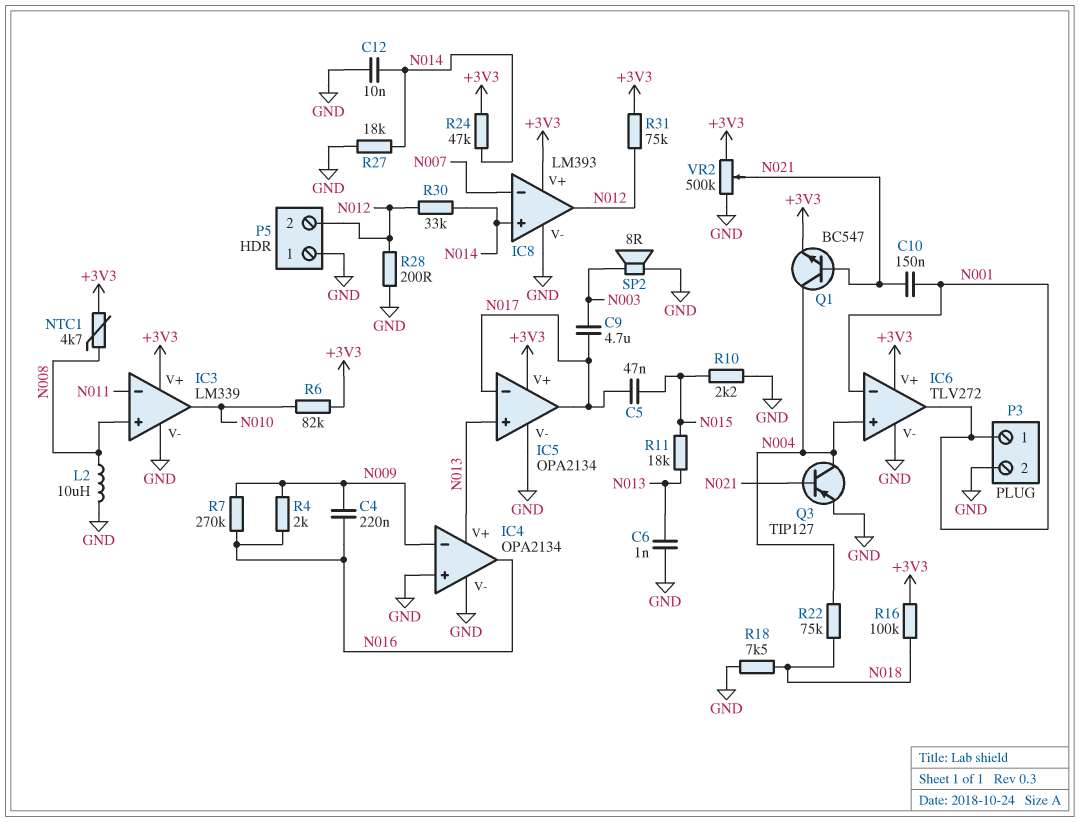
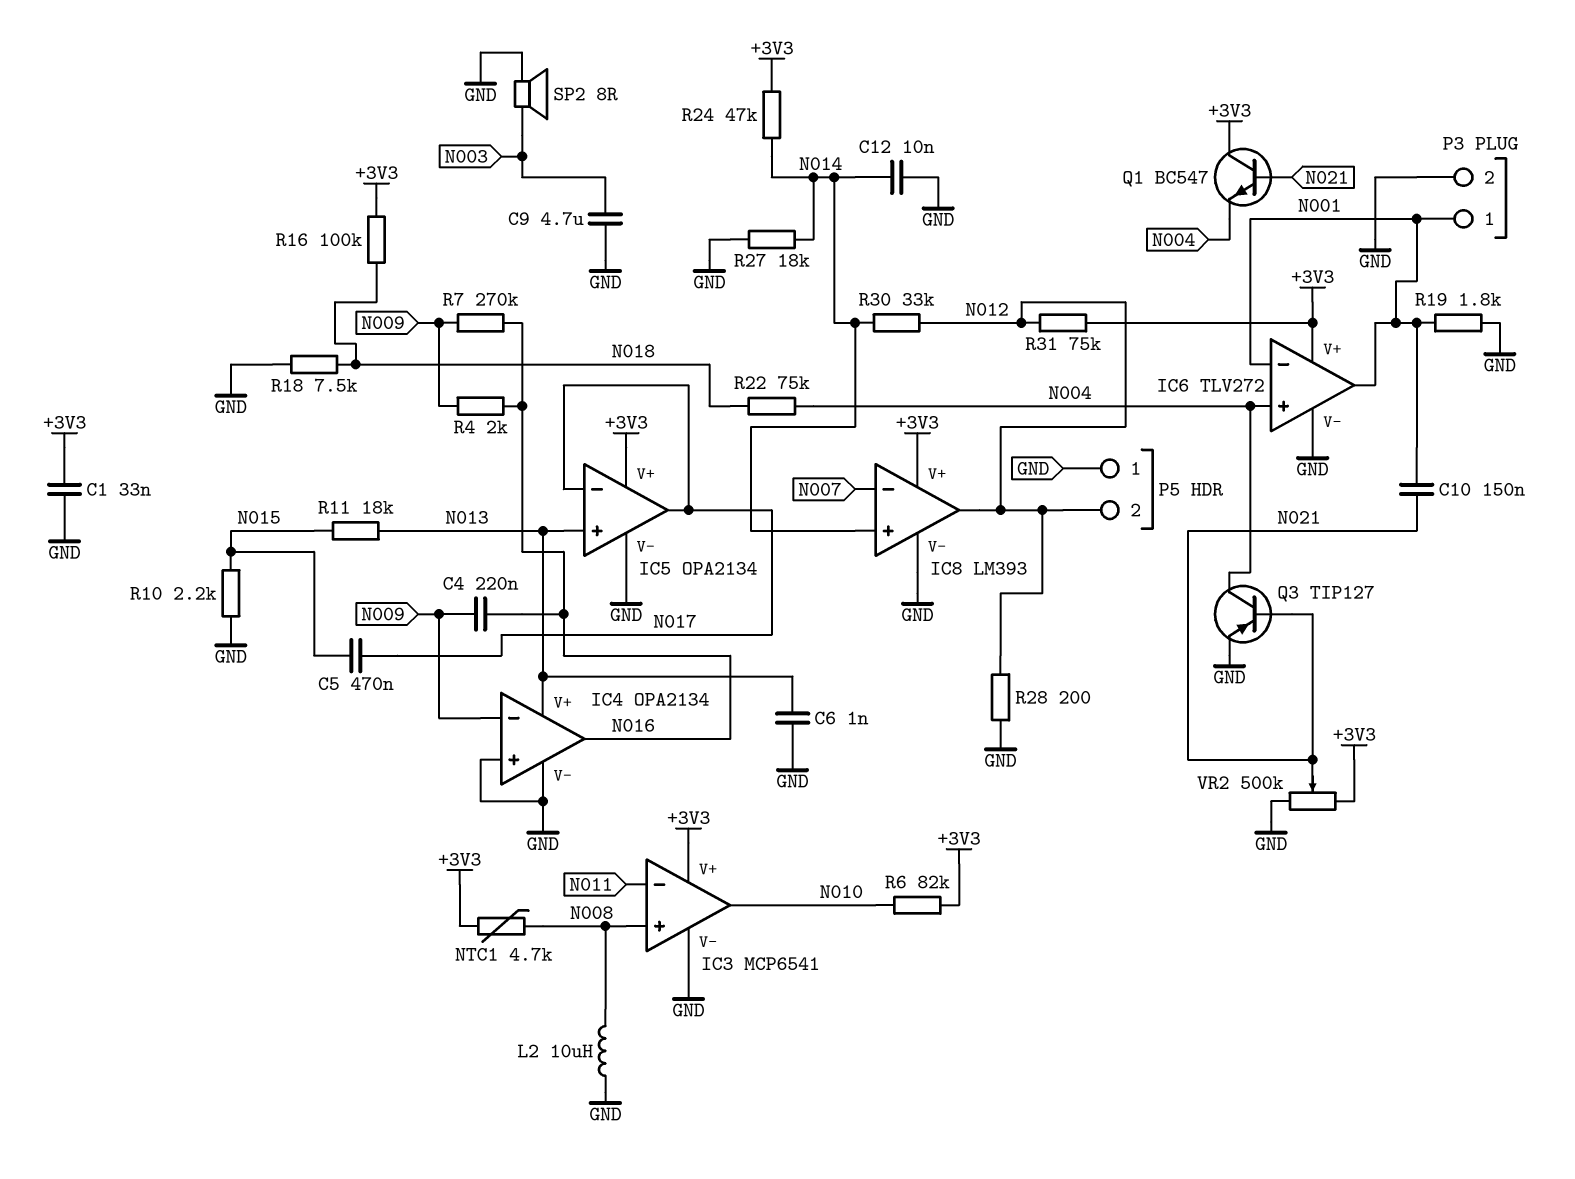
C1: none -> 33nF (+3V3, GND)
C5: 47nF (N015, N017) -> 470nF (N015, N017)
C9: 4.7uF (N003, N017) -> 4.7uF (GND, N003)
IC3: LM339 -> MCP6541
Q1: NPN BC547 (B N021, C N004, E +3V3) -> NPN BC547 (B N021, C +3V3, E N004)
R19: none -> 1.8k (GND, N001)

